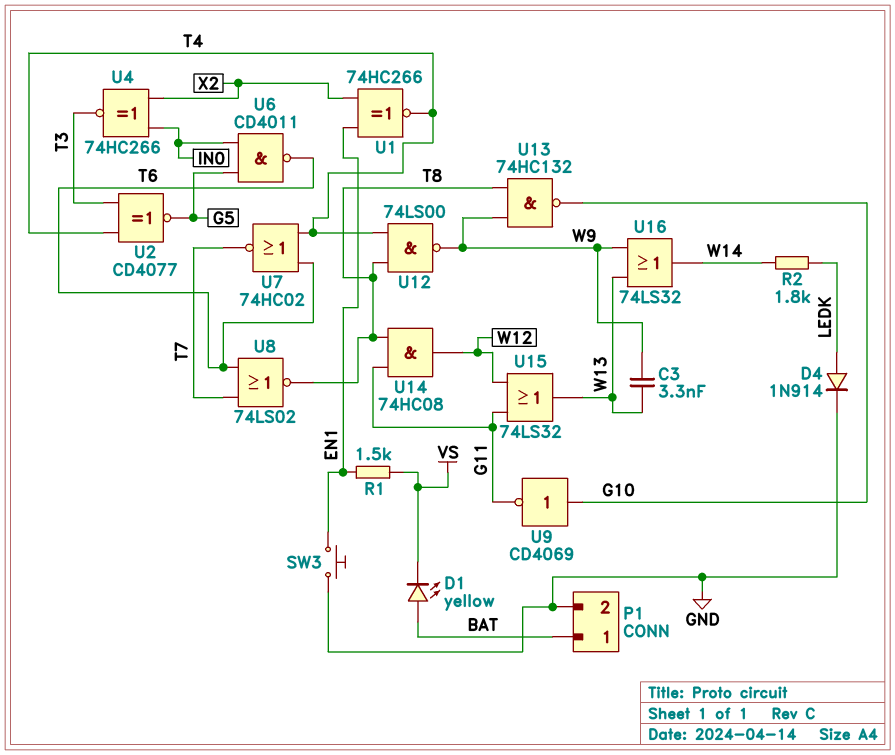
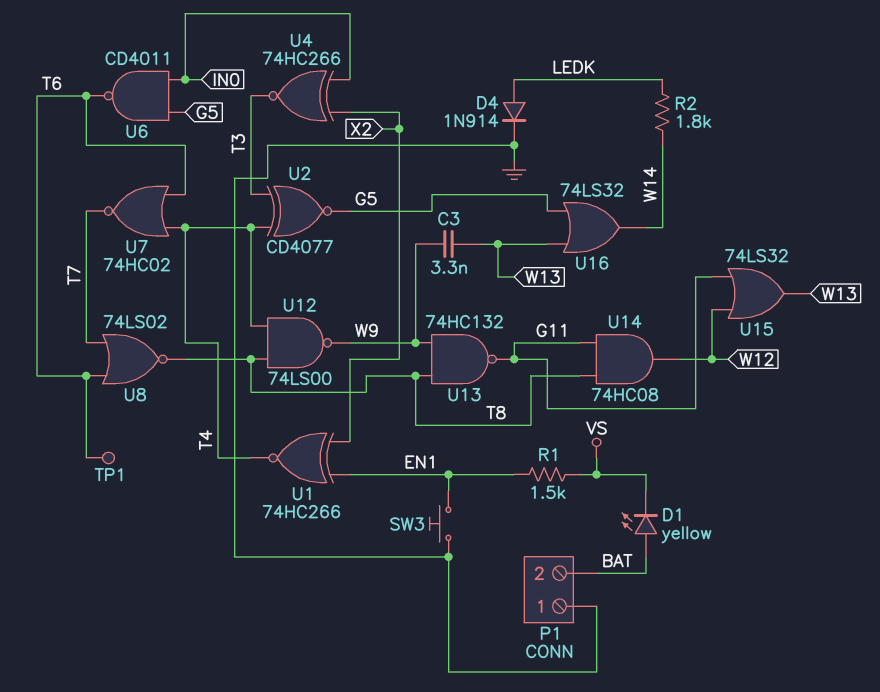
P1 pin 1: BAT -> GND
P1 pin 2: GND -> BAT
TP1: none -> test point (T6)
U9: NOT CD4069 (in G10, out G11) -> none
U13: NAND 74HC132 (in T8, in W9, out G10) -> NAND 74HC132 (in T8, in W9, out G11)
U16: OR 74LS32 (in W9, in W13, out W14) -> OR 74LS32 (in G5, in W13, out W14)

